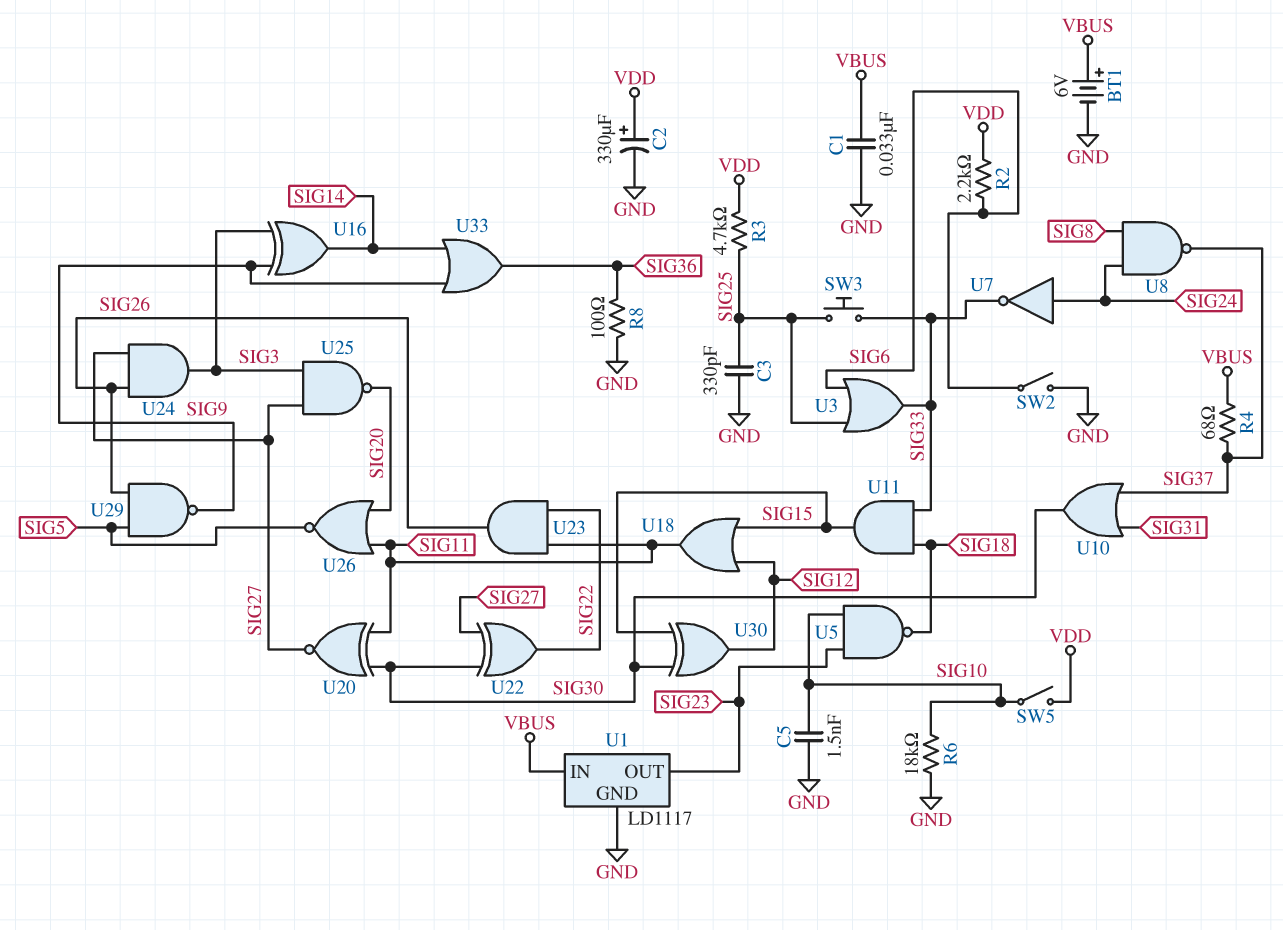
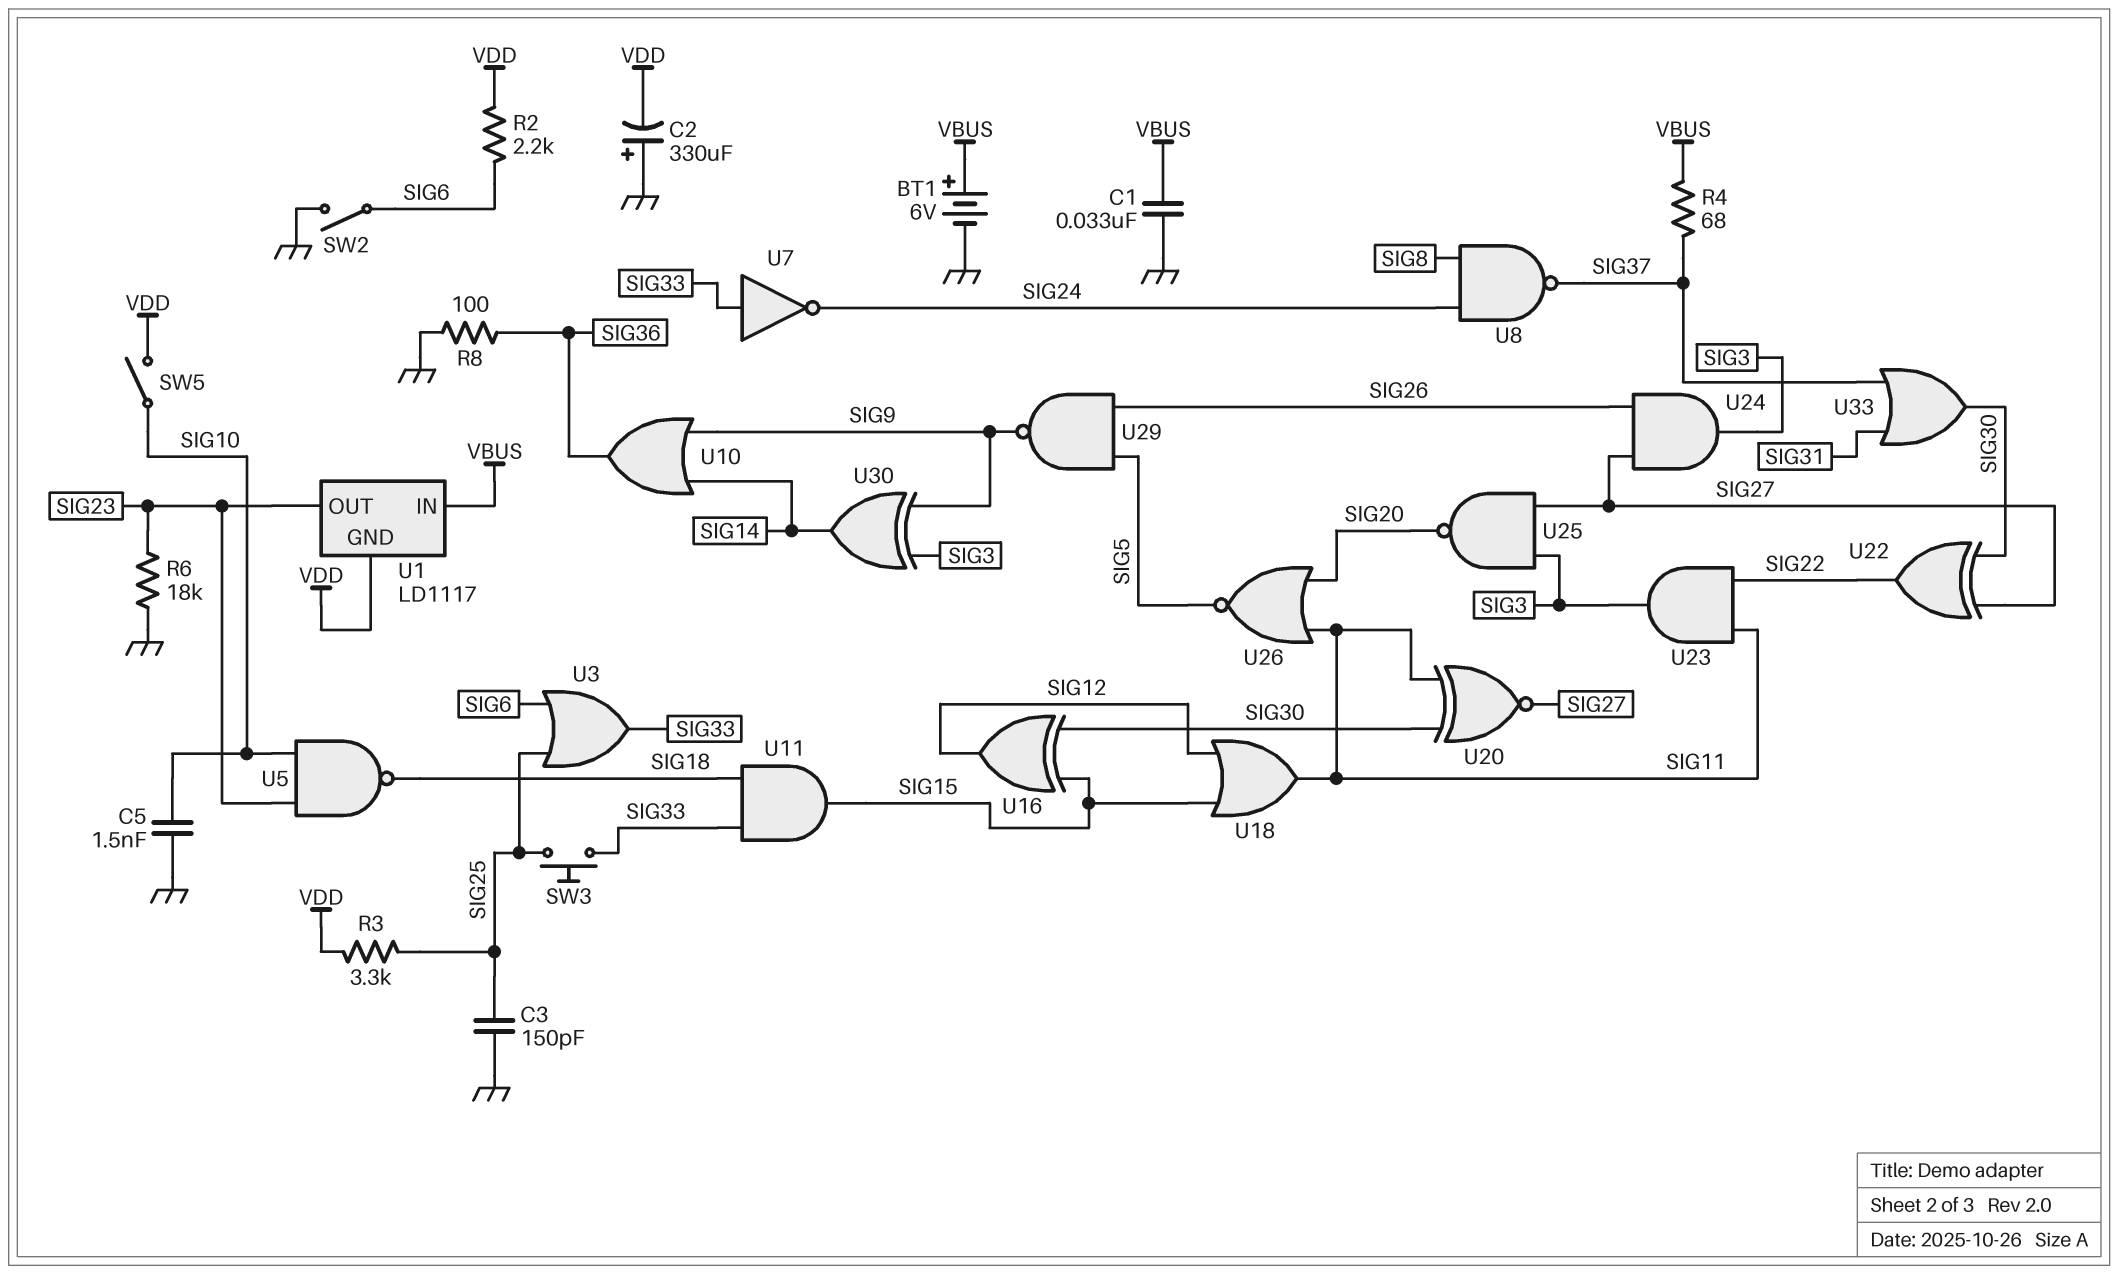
C2: 330uF (plus VDD, minus GND) -> 330uF (plus GND, minus VDD)
C3: 330pF (GND, SIG25) -> 150pF (GND, SIG25)
R3: 4.7k (SIG25, VDD) -> 3.3k (SIG25, VDD)
R6: 18k (GND, SIG10) -> 18k (GND, SIG23)
U1 pin GND: GND -> VDD
U7: NOT (in SIG24, out SIG33) -> NOT (in SIG33, out SIG24)
U10: OR (in SIG31, in SIG37, out SIG30) -> OR (in SIG9, in SIG14, out SIG36)
U16: XOR (in SIG3, in SIG9, out SIG14) -> XOR (in SIG15, in SIG30, out SIG12)
U23: AND (in SIG11, in SIG22, out SIG26) -> AND (in SIG11, in SIG22, out SIG3)
U30: XOR (in SIG15, in SIG30, out SIG12) -> XOR (in SIG3, in SIG9, out SIG14)
U33: OR (in SIG9, in SIG14, out SIG36) -> OR (in SIG31, in SIG37, out SIG30)

